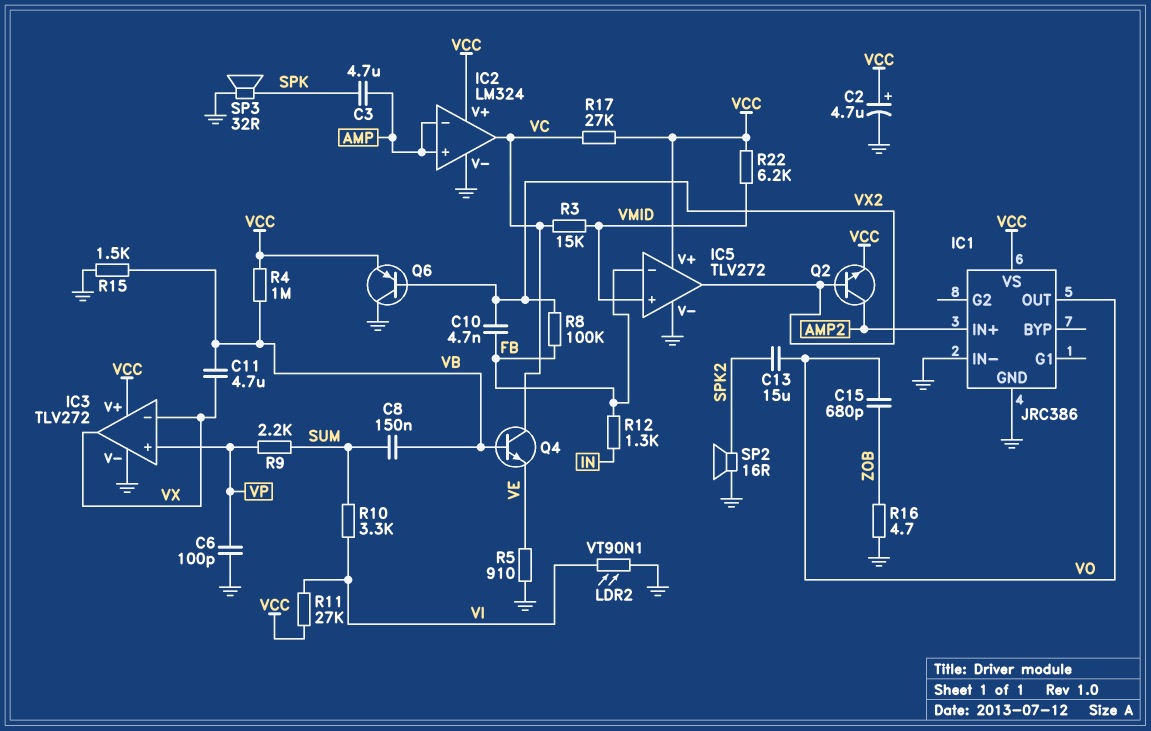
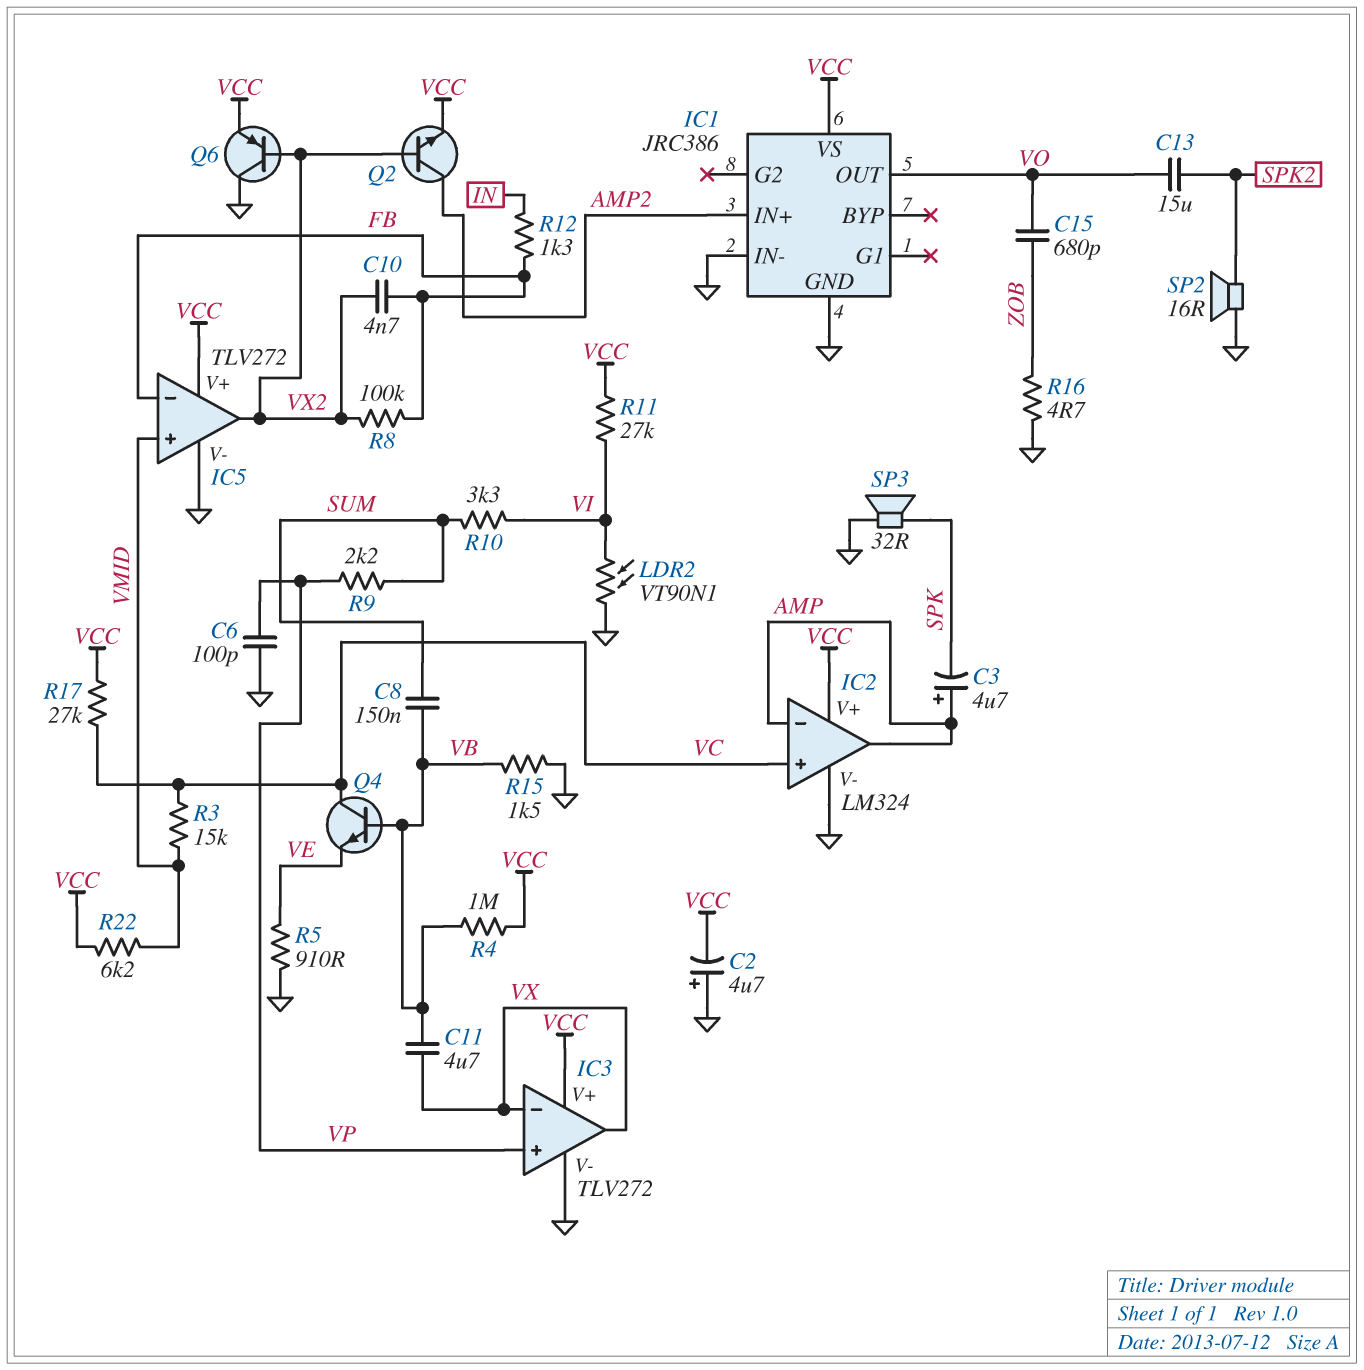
C2: 4.7uF (plus VCC, minus GND) -> 4.7uF (plus GND, minus VCC)
C3: 4.7uF (AMP, SPK) -> 4.7uF (plus AMP, minus SPK)
IC2 pin in+: AMP -> VC
IC2 pin out: VC -> AMP

